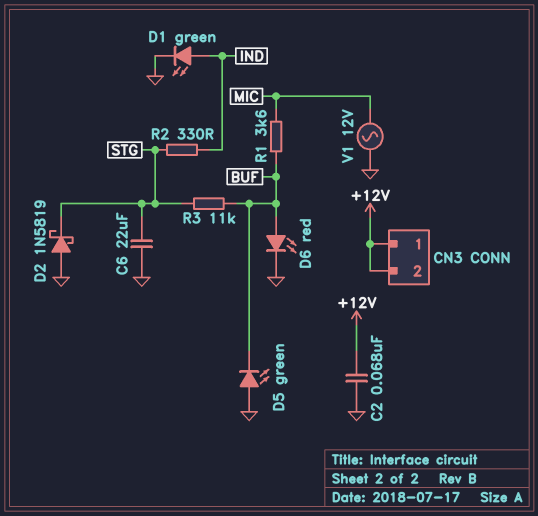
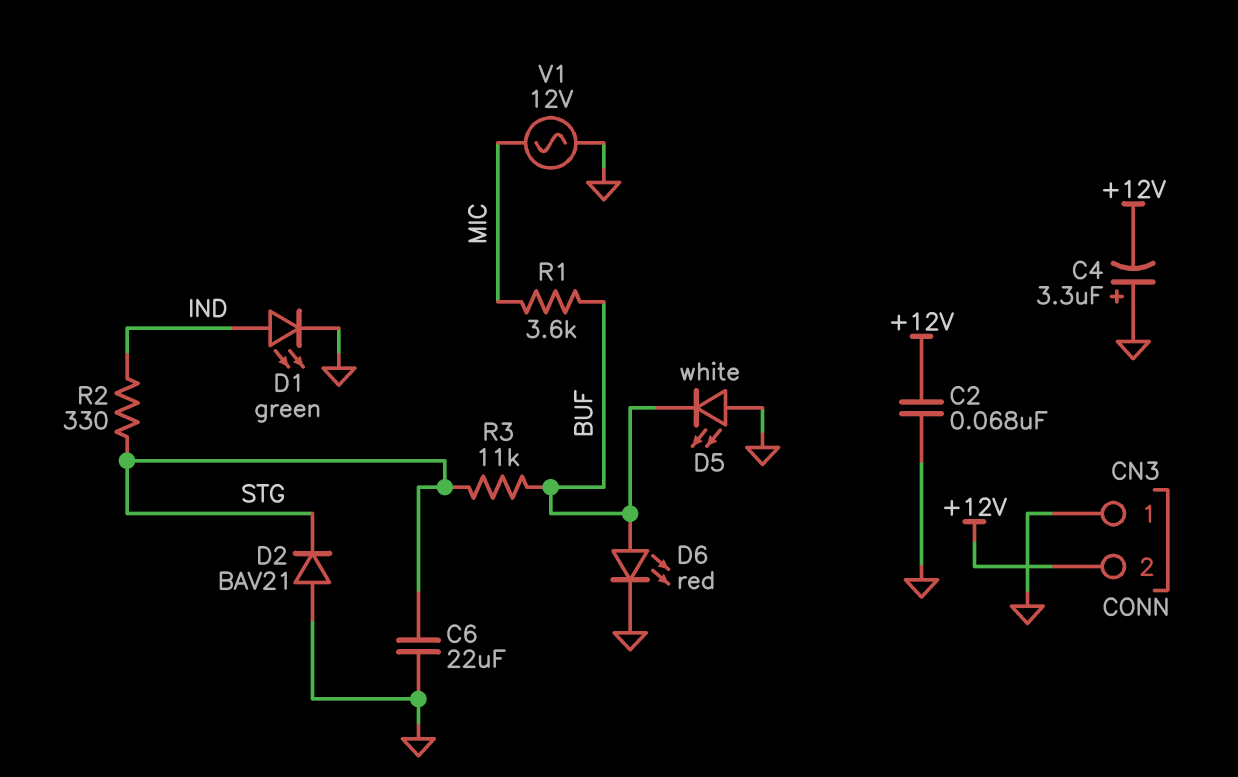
C4: none -> 3.3uF (plus GND, minus +12V)
CN3 pin 1: +12V -> GND
D2: schottky 1N5819 (A GND, K STG) -> diode BAV21 (A GND, K STG)
D5: LED green (A GND, K BUF) -> LED white (A GND, K BUF)

